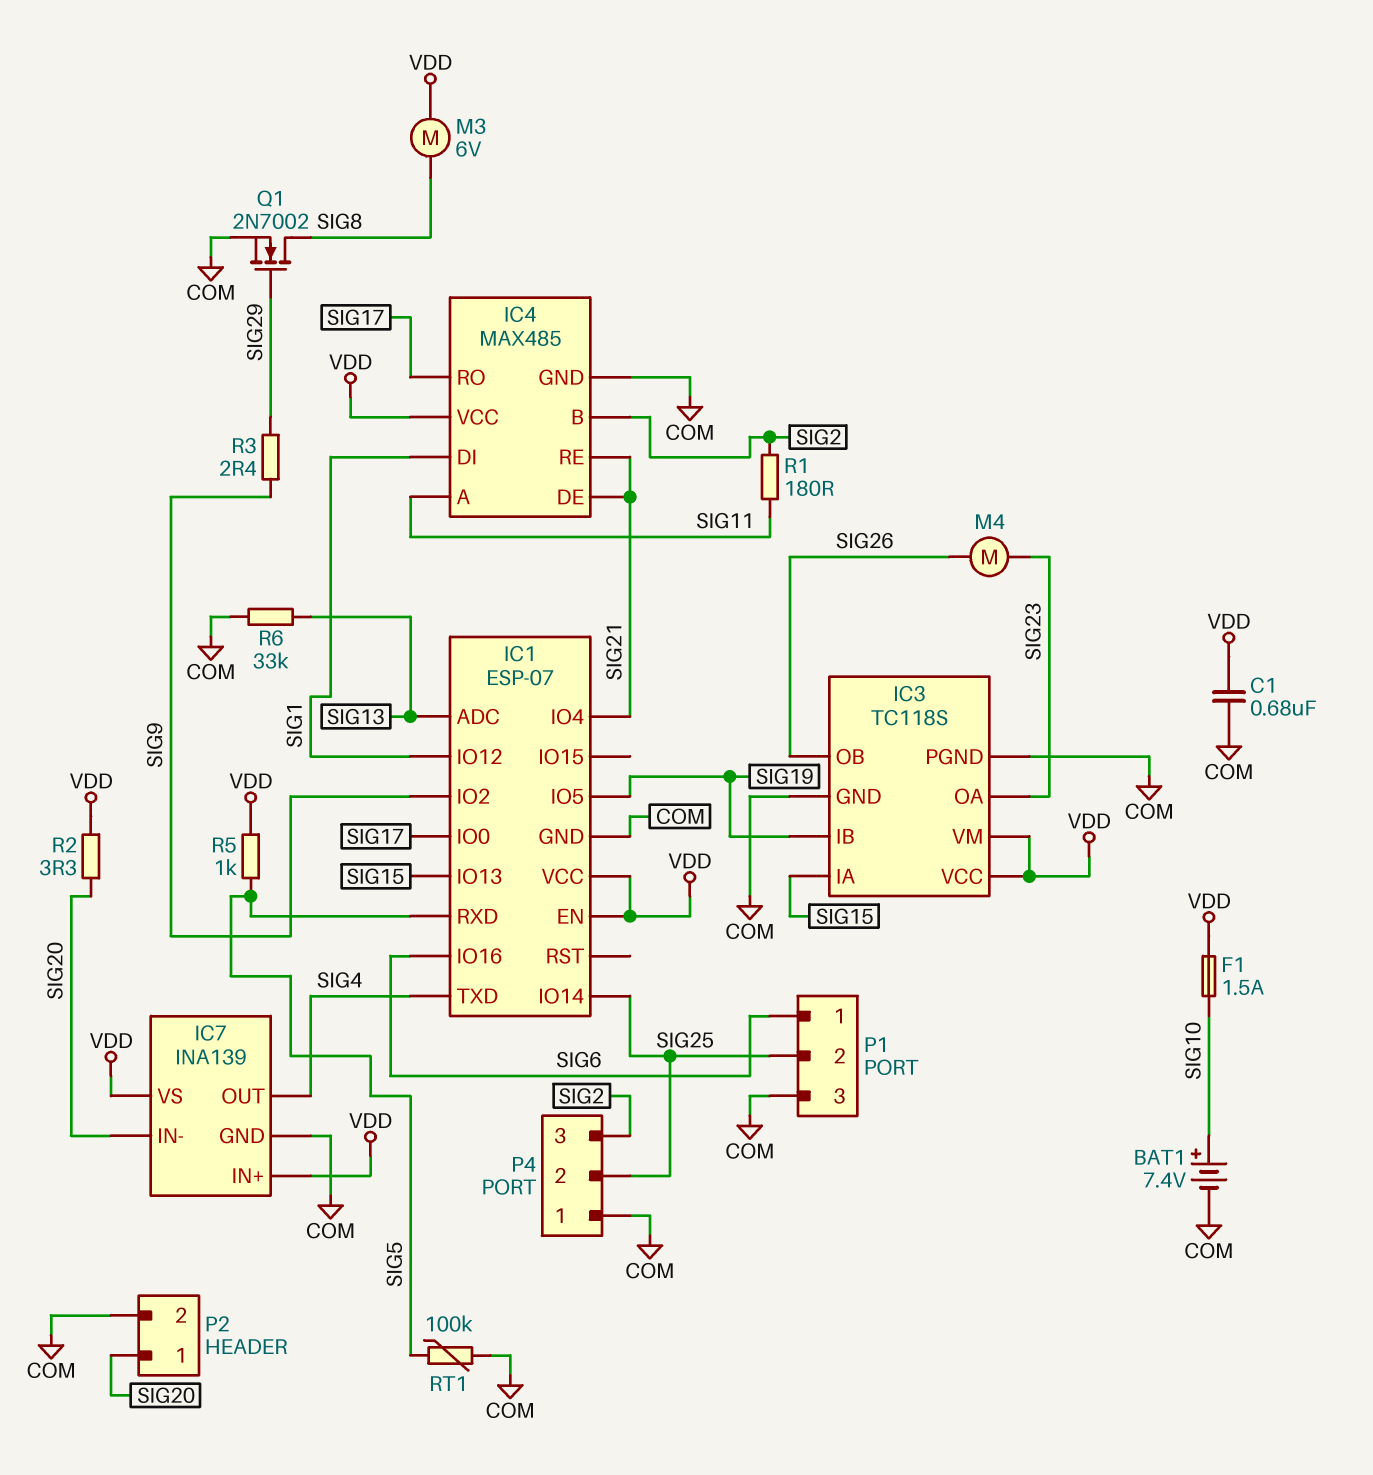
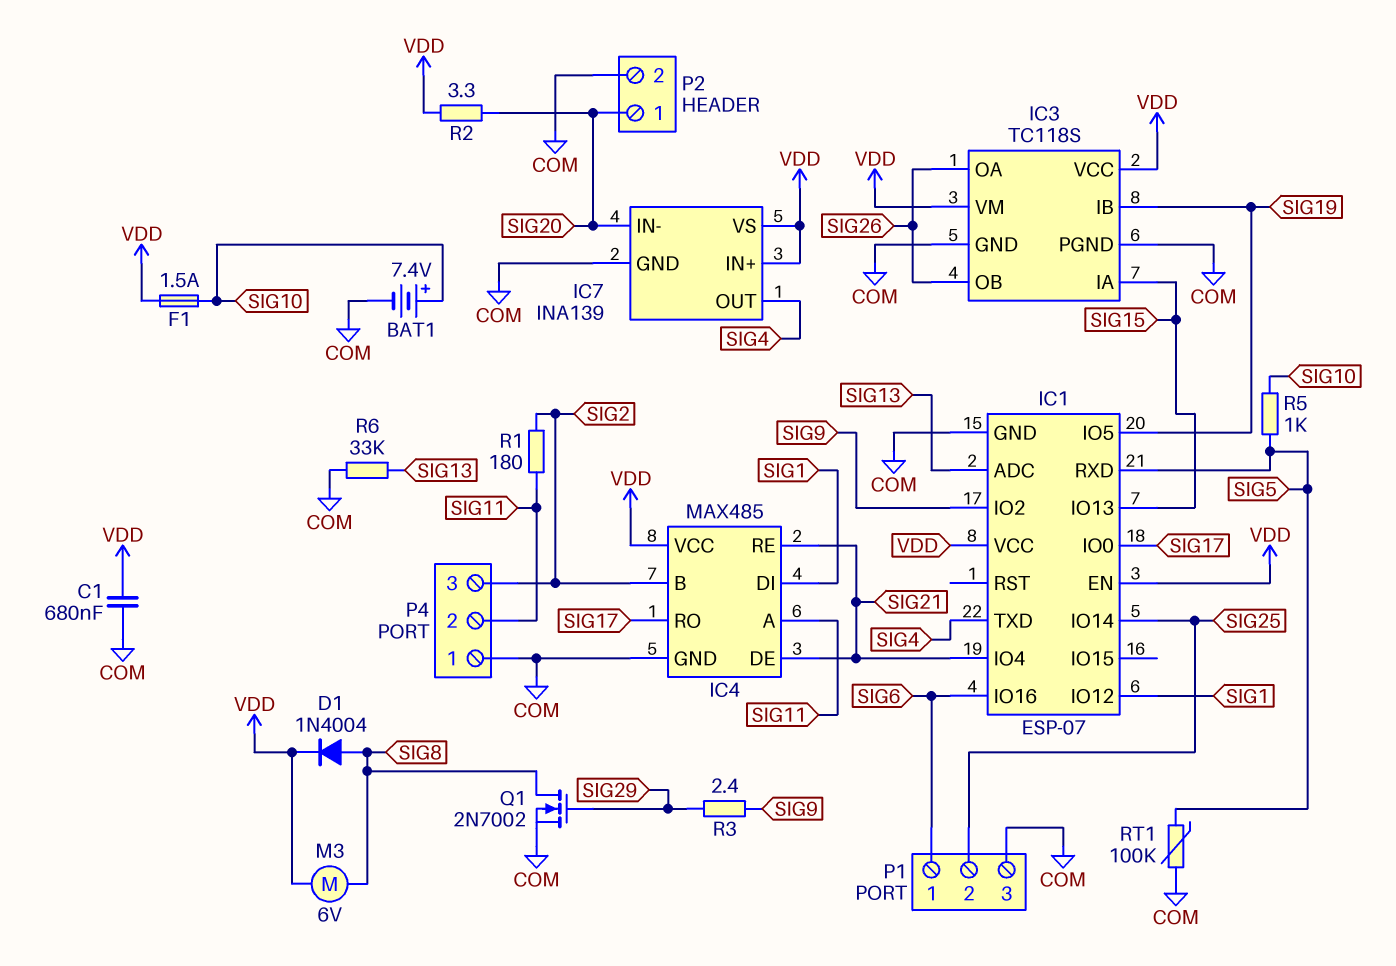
D1: none -> diode 1N4004 (A SIG8, K VDD)
IC3 pin OA: SIG23 -> SIG26
M4: motor (SIG23, SIG26) -> none
P4 pin 2: SIG25 -> SIG11
R5: 1k (SIG5, VDD) -> 1k (SIG5, SIG10)

